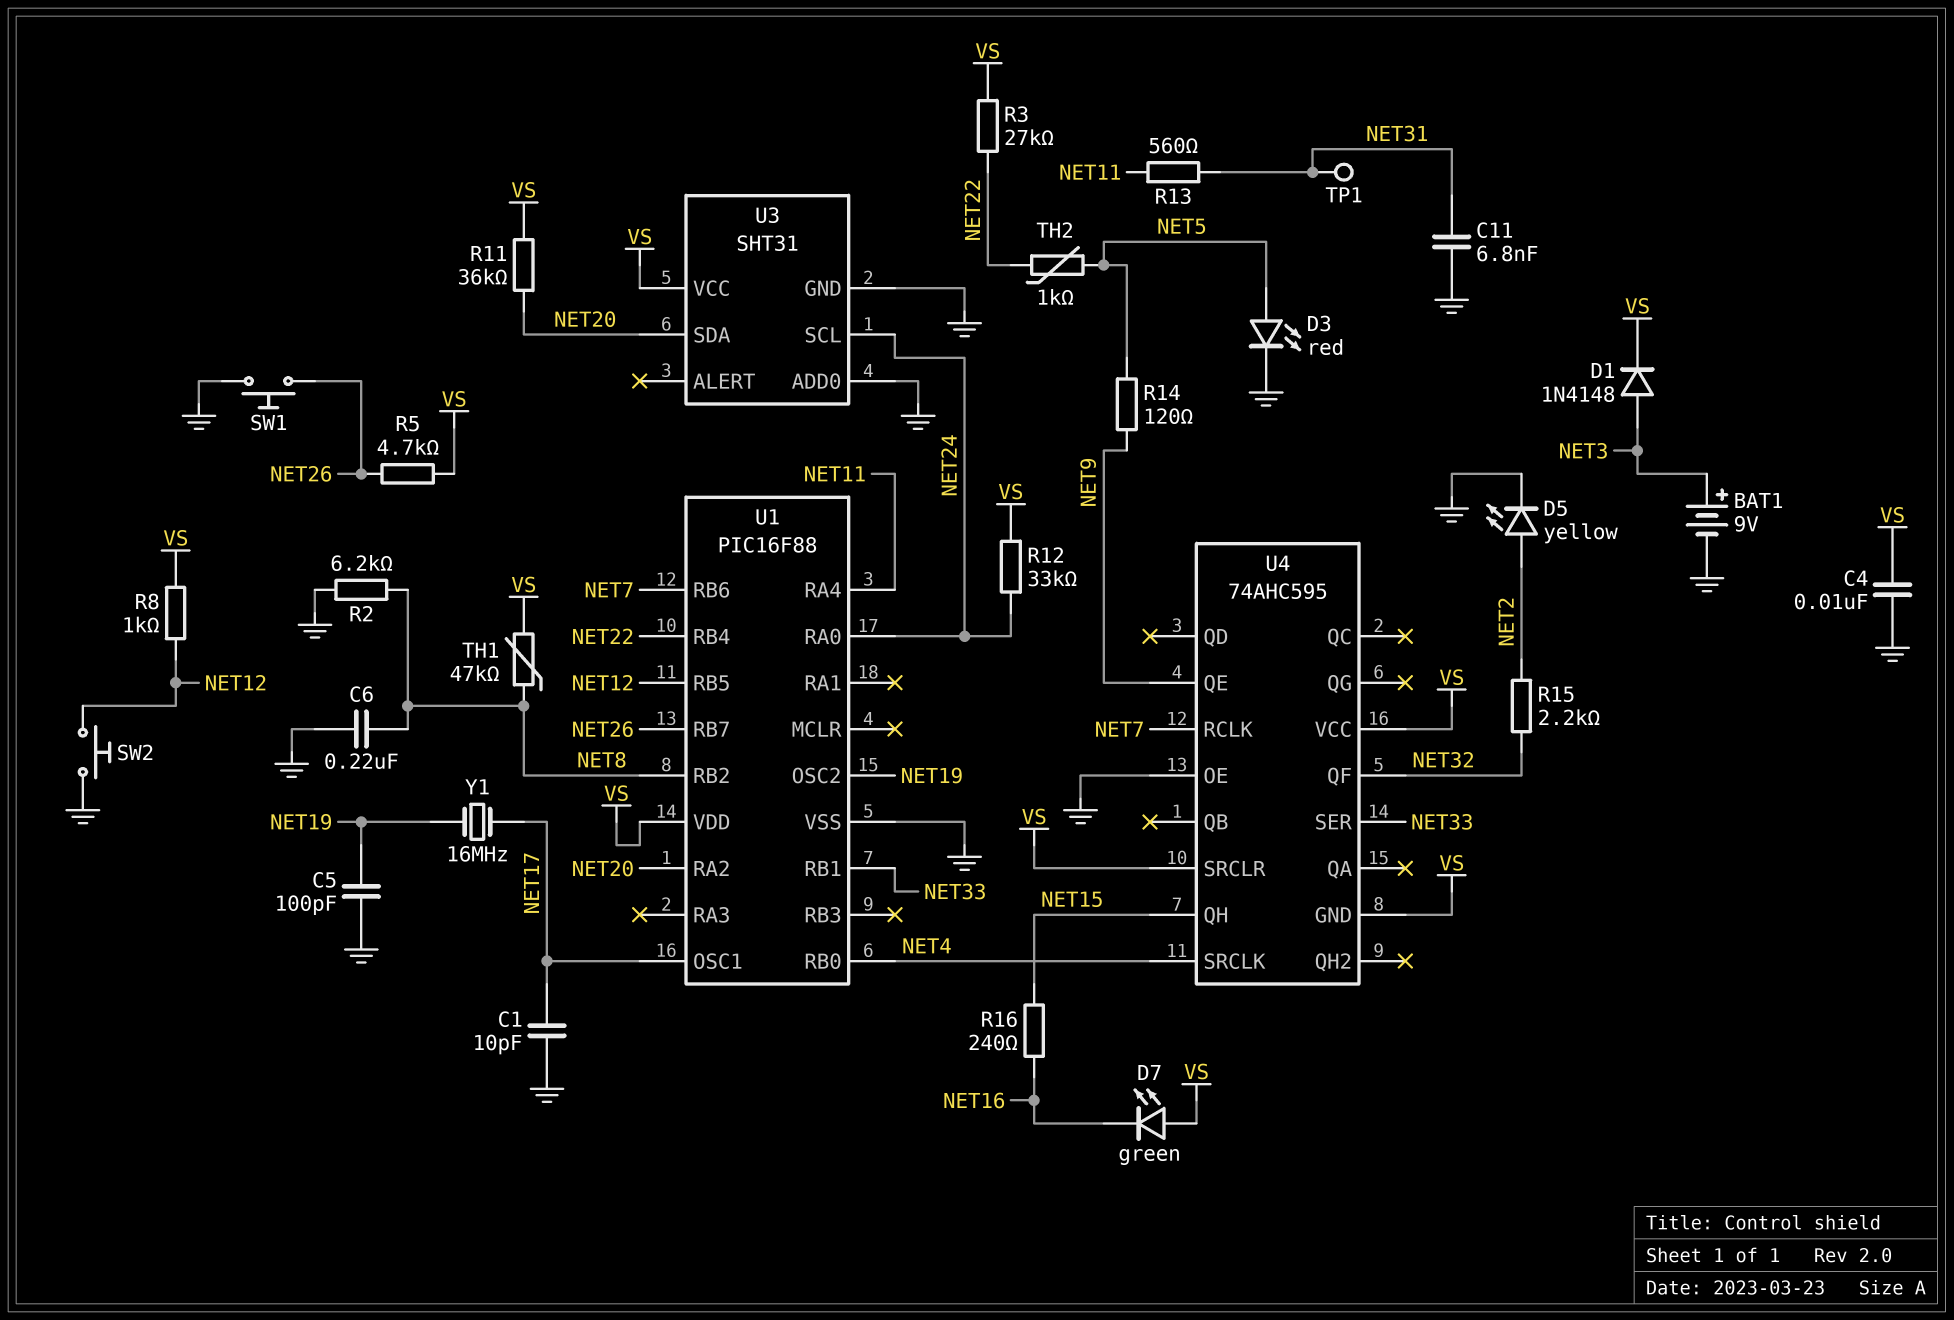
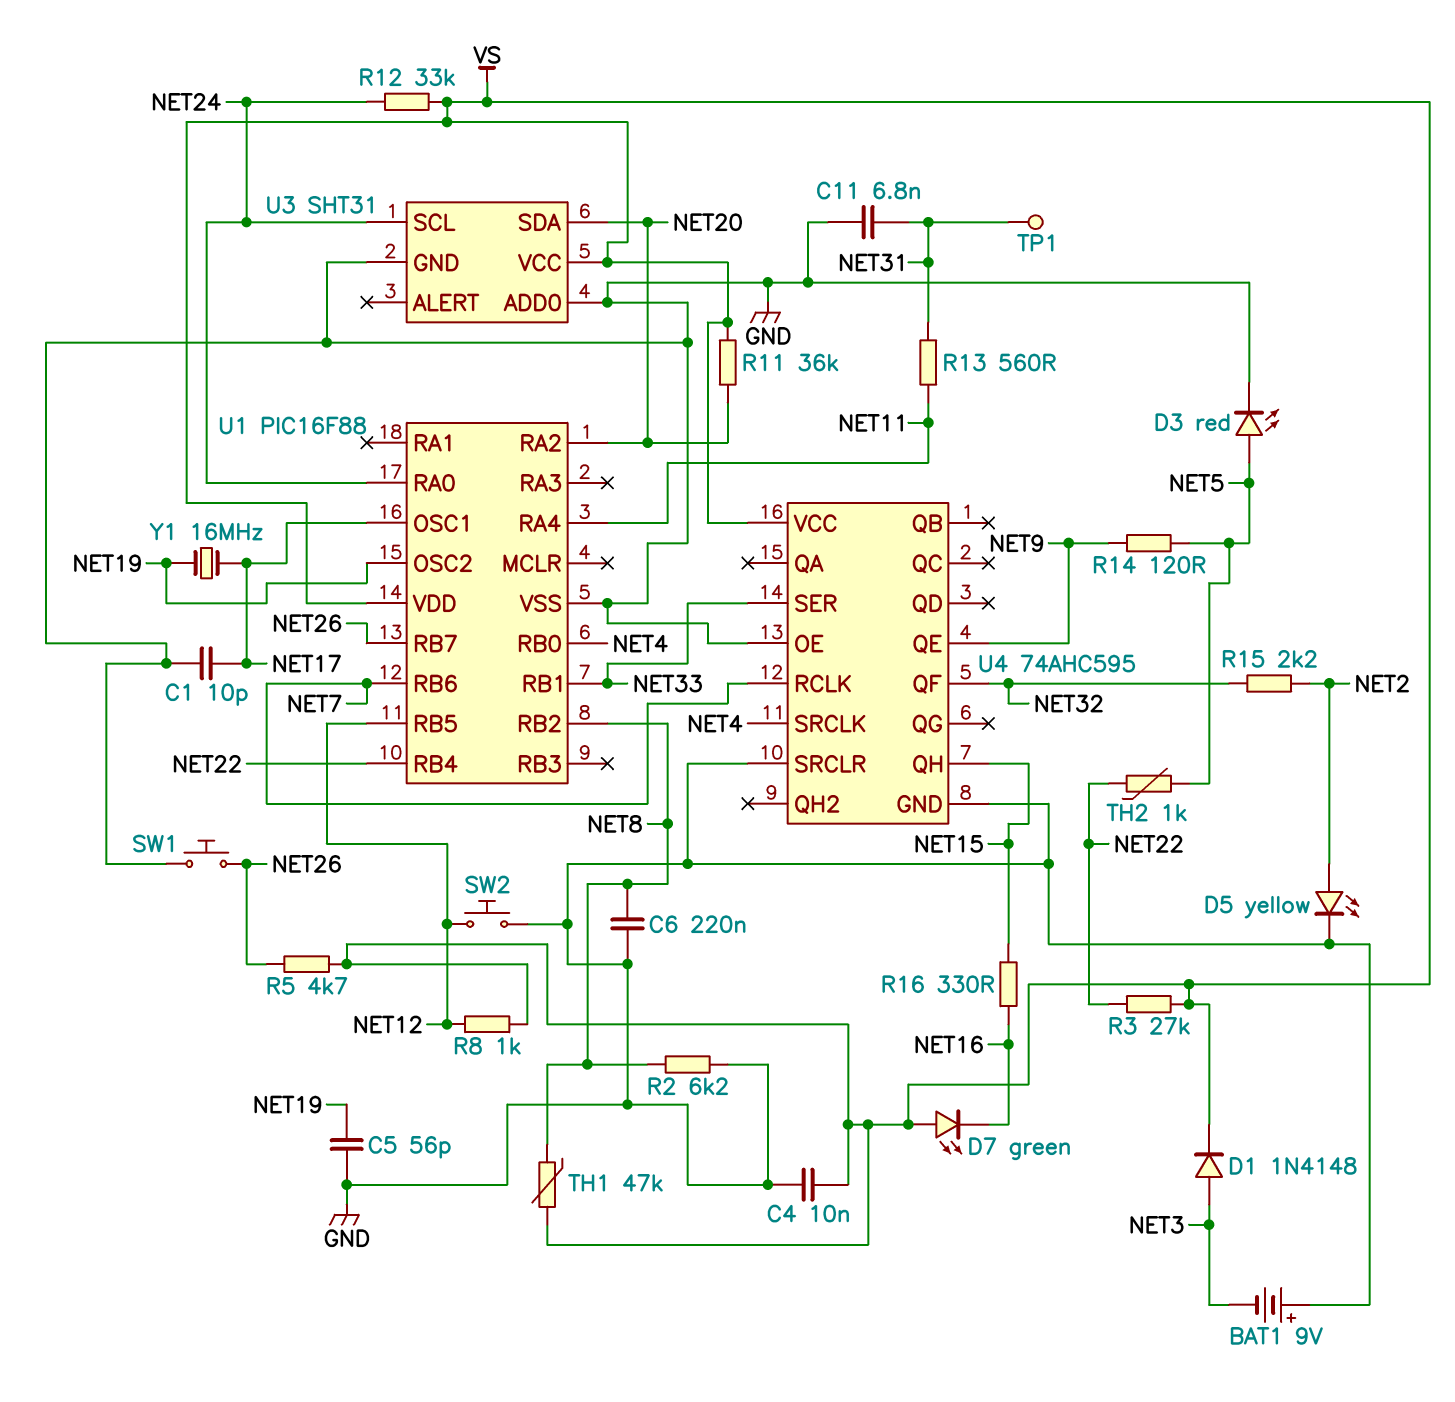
BAT1: 9V (plus NET3, minus GND) -> 9V (plus GND, minus NET3)
C5: 100pF (GND, NET19) -> 56pF (GND, NET19)
R16: 240 (NET15, NET16) -> 330 (NET15, NET16)
U4 pin GND: VS -> GND
U4 pin SRCLR: VS -> GND

